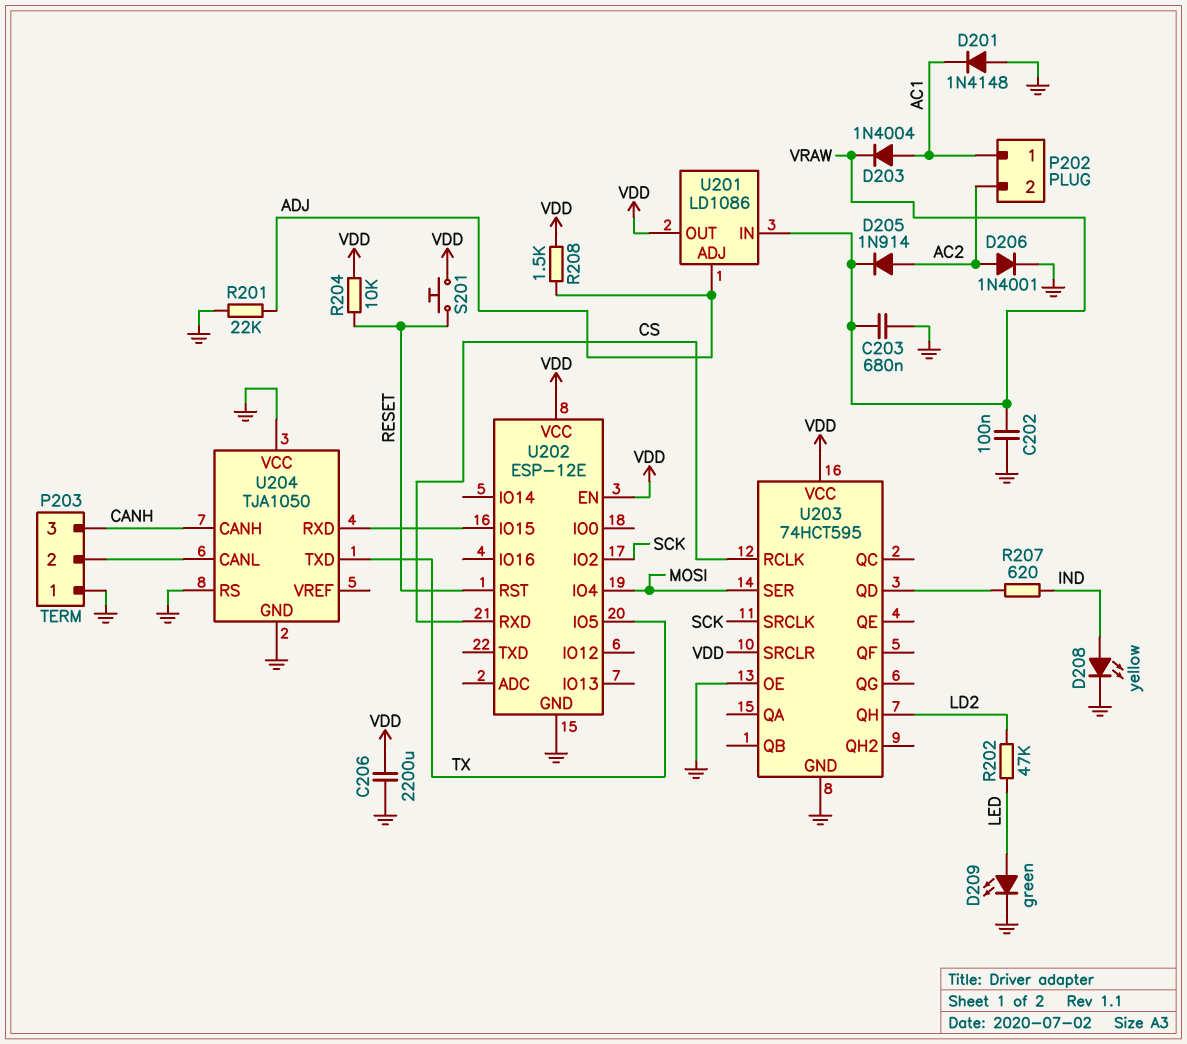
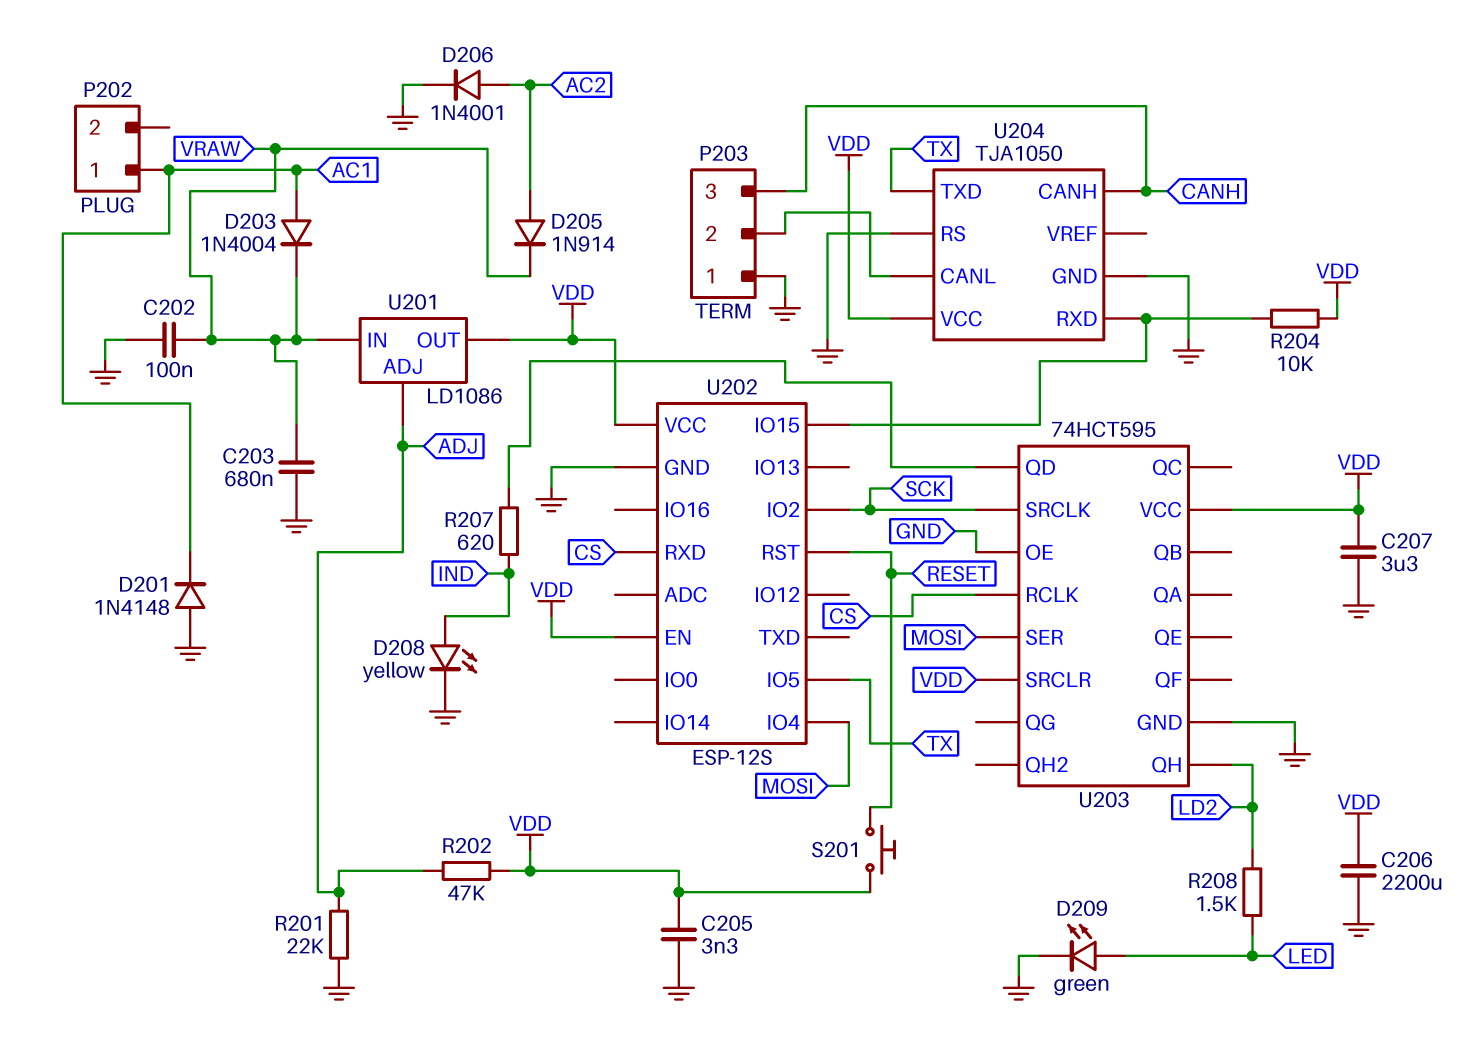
C205: none -> 3.3nF (GND, VDD)
C207: none -> 3.3uF (GND, VDD)
P202 pin 2: AC2 -> none
R202: 47k (LD2, LED) -> 47k (ADJ, VDD)
R204: 10k (RESET, VDD) -> 10k (U202/IO15, VDD)
R208: 1.5k (ADJ, VDD) -> 1.5k (LD2, LED)
U202: ESP-12E -> ESP-12S
U204 pin VCC: GND -> VDD

